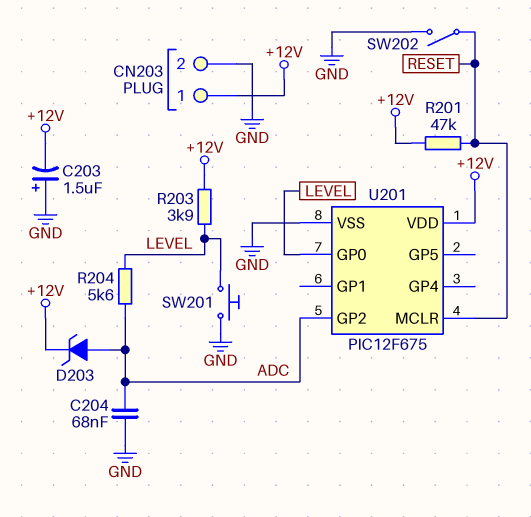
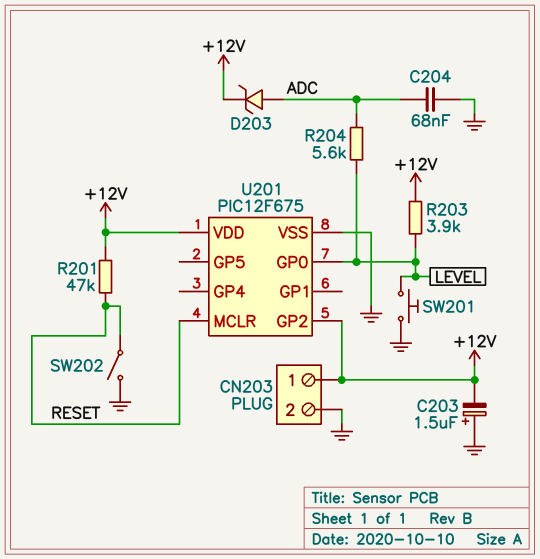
U201 pin GP2: ADC -> +12V

